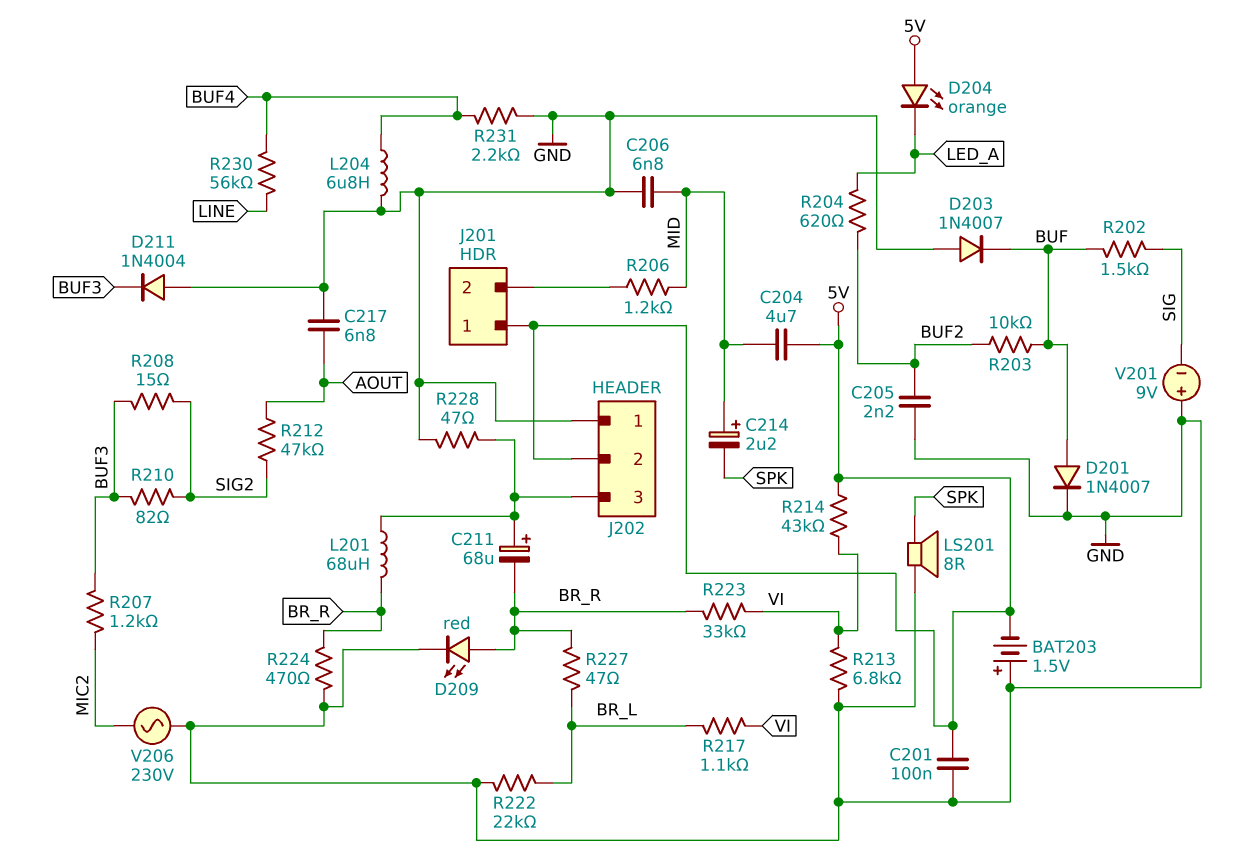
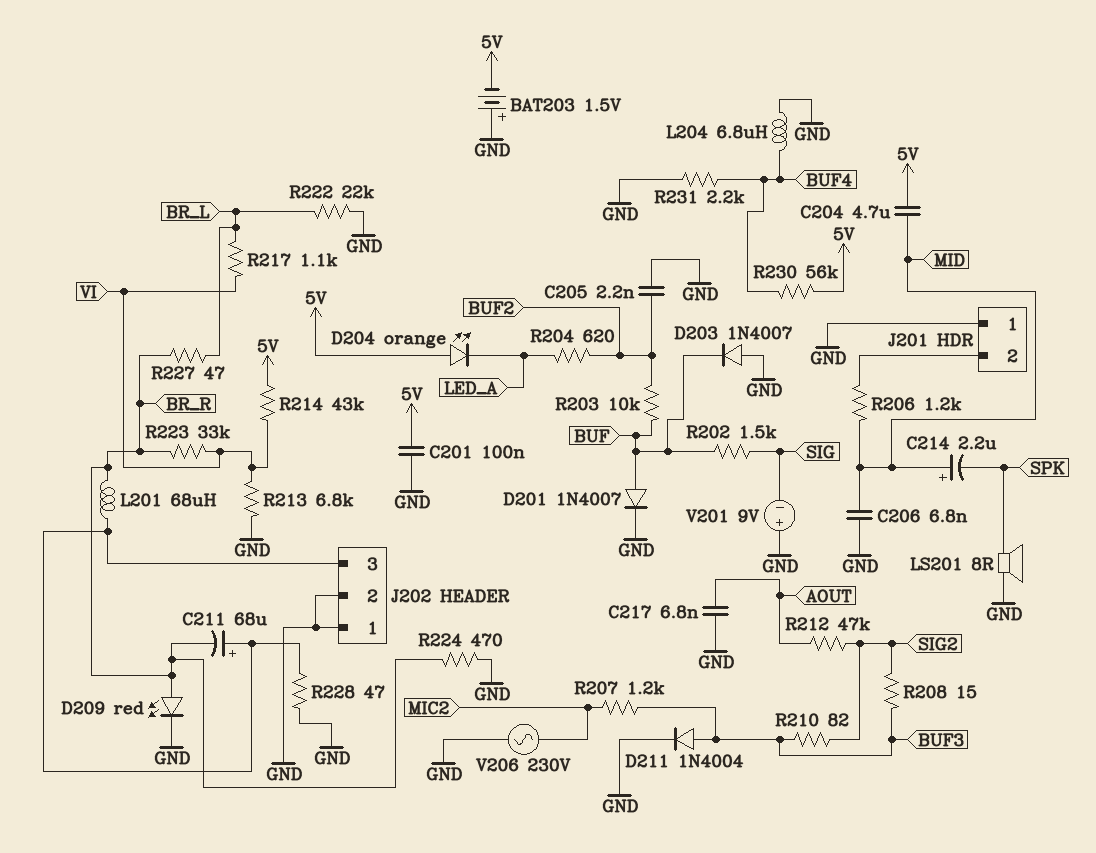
D211: diode 1N4004 (A GND, K BUF3) -> diode 1N4004 (A BUF3, K GND)
J201 pin 1: 5V -> GND
J202 pin 2: 5V -> GND
R230: 56k (BUF4, LINE) -> 56k (5V, BUF4)

